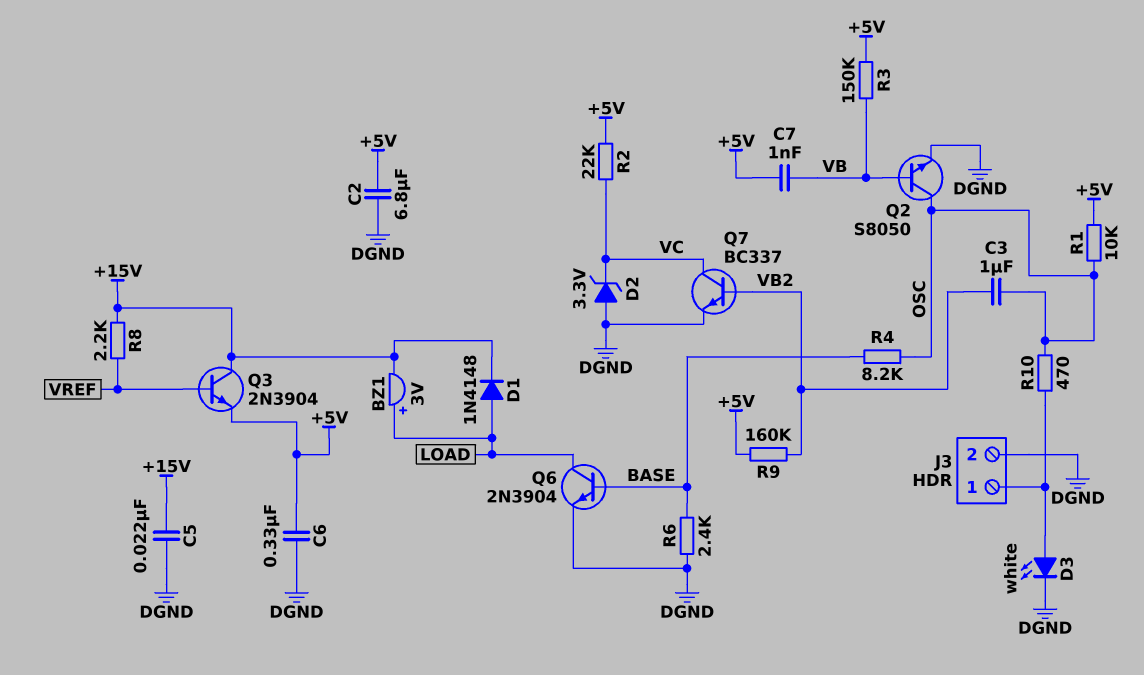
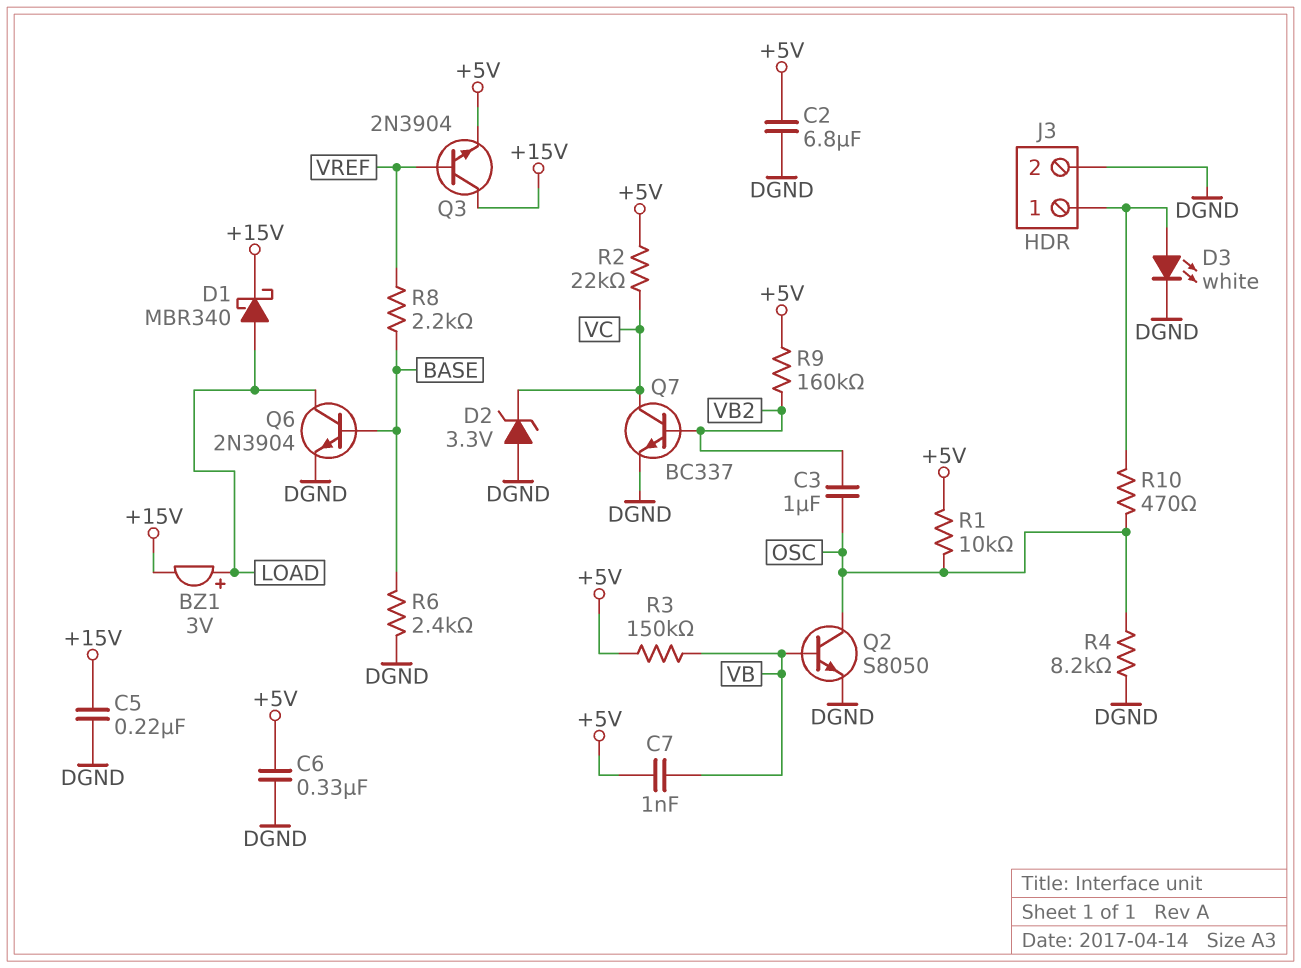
C5: 22nF (+15V, DGND) -> 220nF (+15V, DGND)
D1: diode 1N4148 (A LOAD, K +15V) -> schottky MBR340 (A LOAD, K +15V)
R4: 8.2k (BASE, OSC) -> 8.2k (DGND, OSC)
R8: 2.2k (+15V, VREF) -> 2.2k (BASE, VREF)

